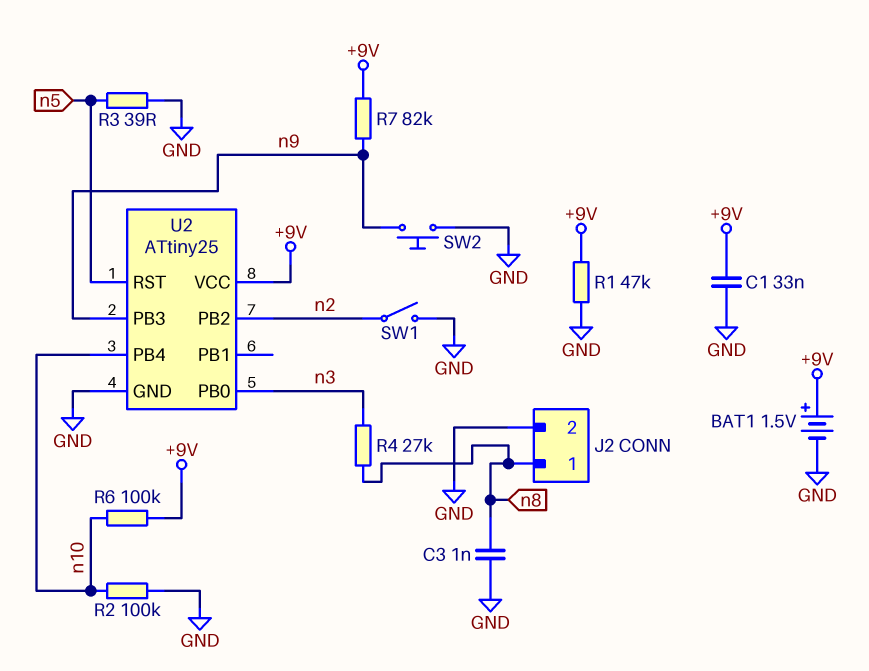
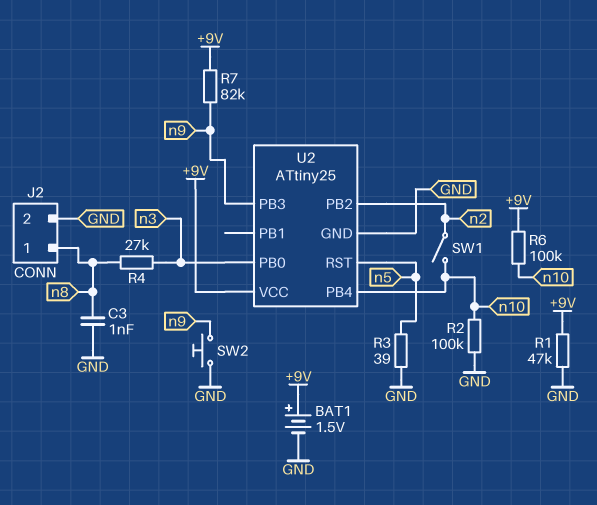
C1: 33nF (+9V, GND) -> none
SW1: switch (GND, n2) -> switch (n2, n10)

